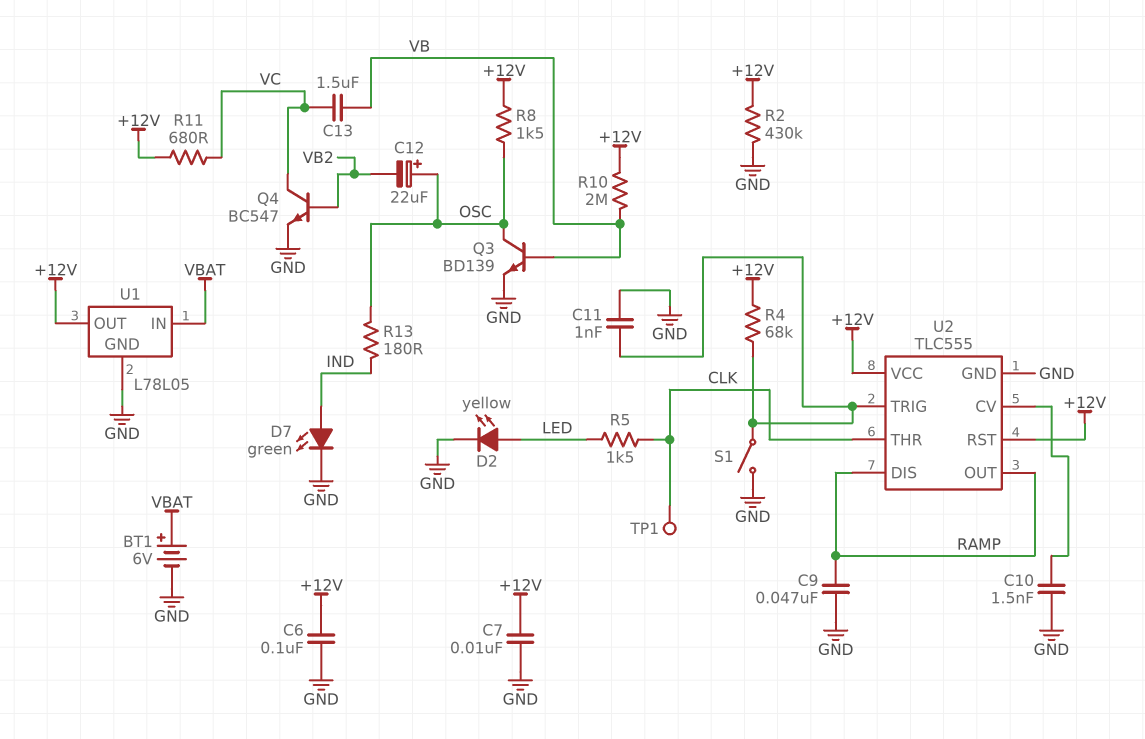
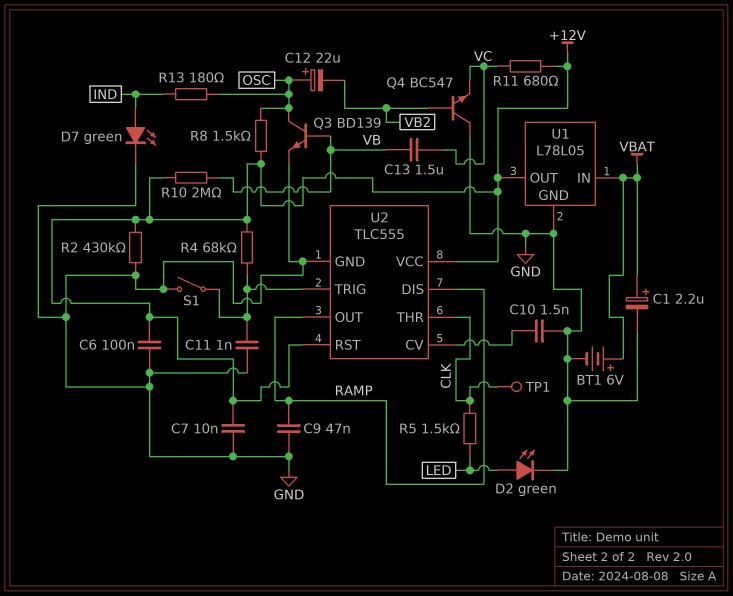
C1: none -> 2.2uF (plus VBAT, minus GND)
D2: LED yellow (A LED, K GND) -> LED green (A LED, K GND)
Q4: NPN BC547 (B VB2, C VC, E GND) -> NPN BC547 (B VB2, C GND, E VC)

